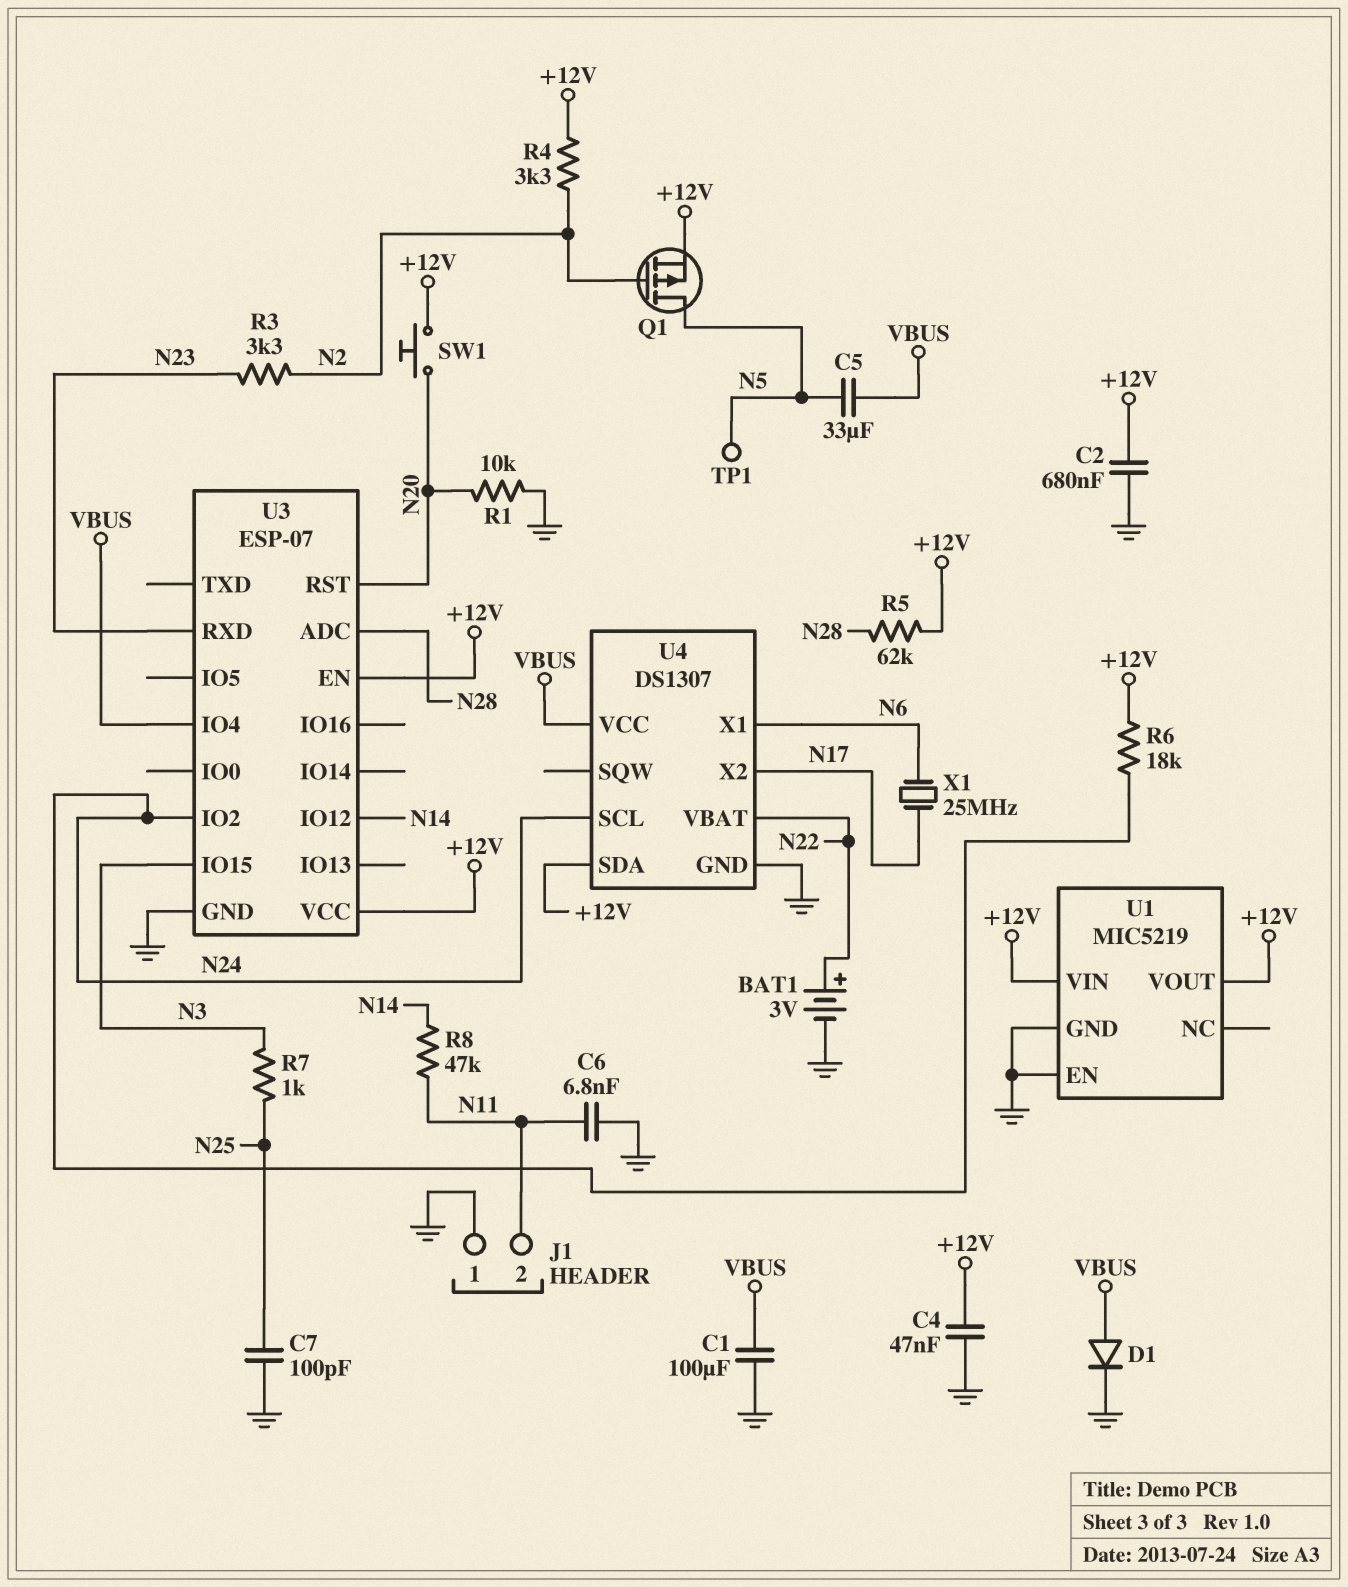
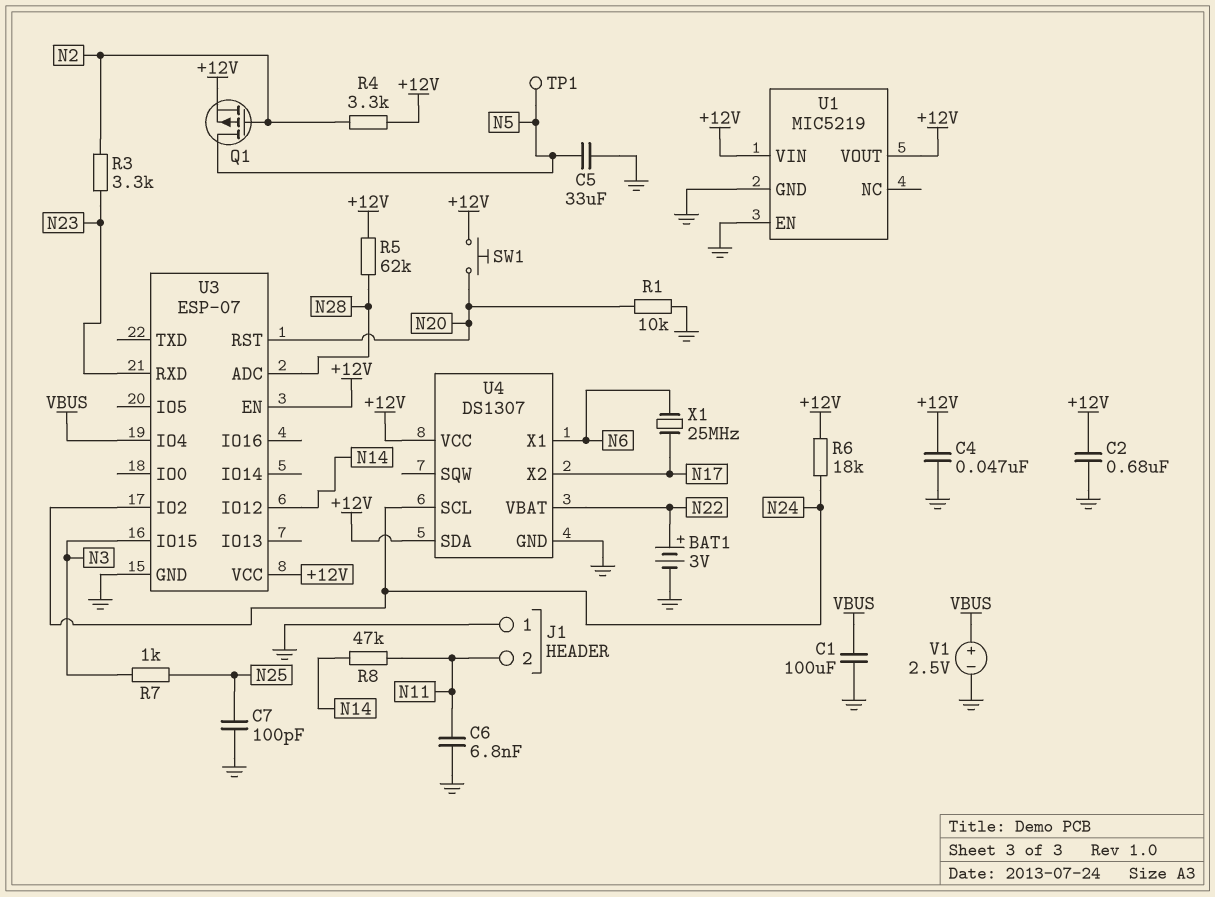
C5: 33uF (N5, VBUS) -> 33uF (GND, N5)
D1: diode (A VBUS, K GND) -> none
U4 pin VCC: VBUS -> +12V
V1: none -> 2.5V (plus VBUS, minus GND)

